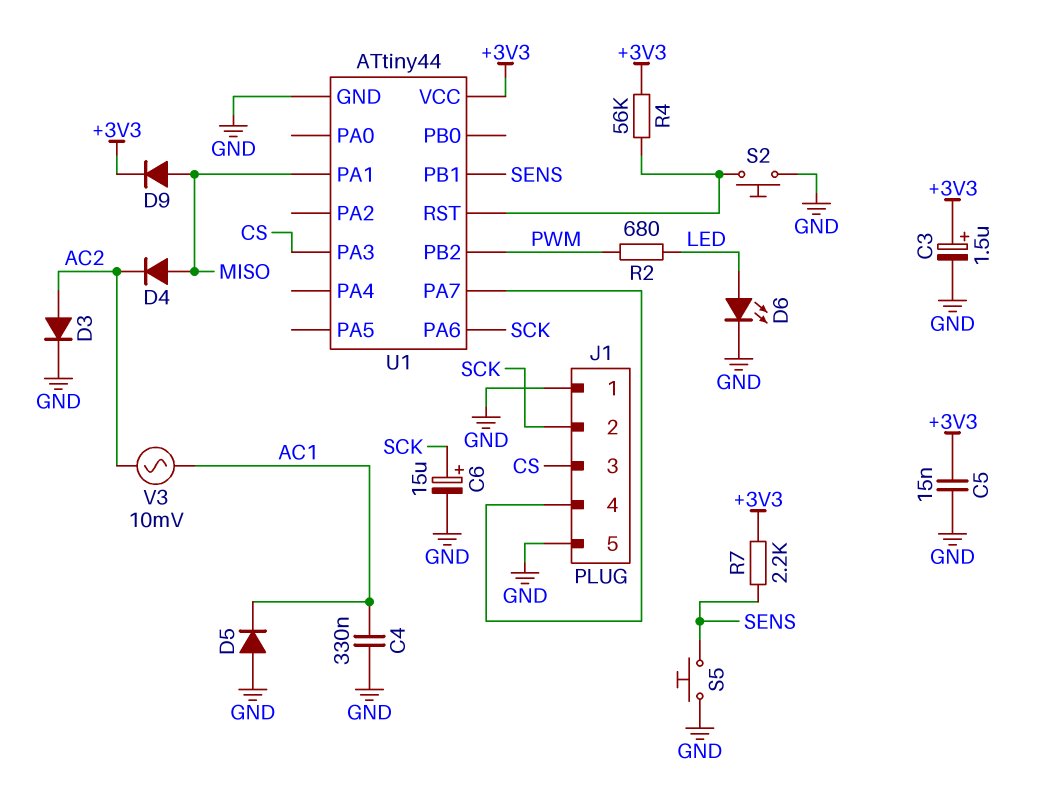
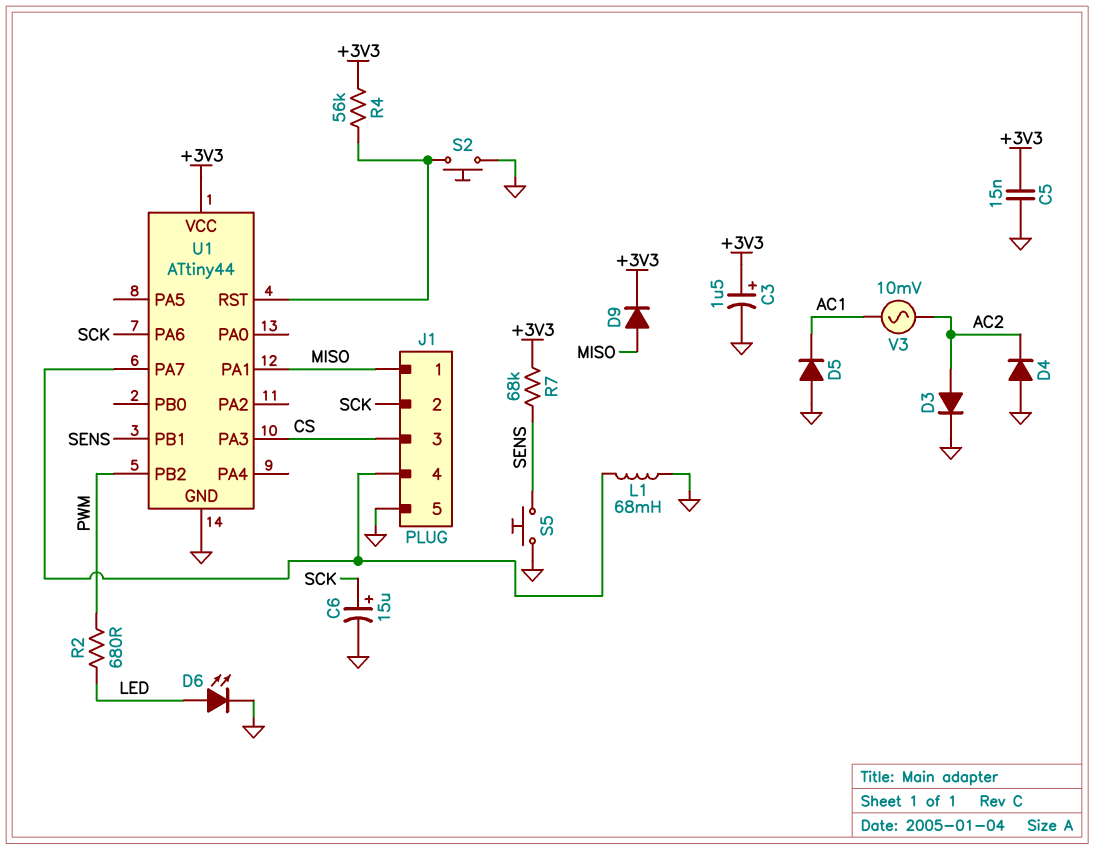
C4: 330nF (AC1, GND) -> none
D4: diode (A MISO, K AC2) -> diode (A GND, K AC2)
J1 pin 1: GND -> MISO
L1: none -> 68mH (GND, J1/4)
R7: 2.2k (+3V3, SENS) -> 68k (+3V3, SENS)

